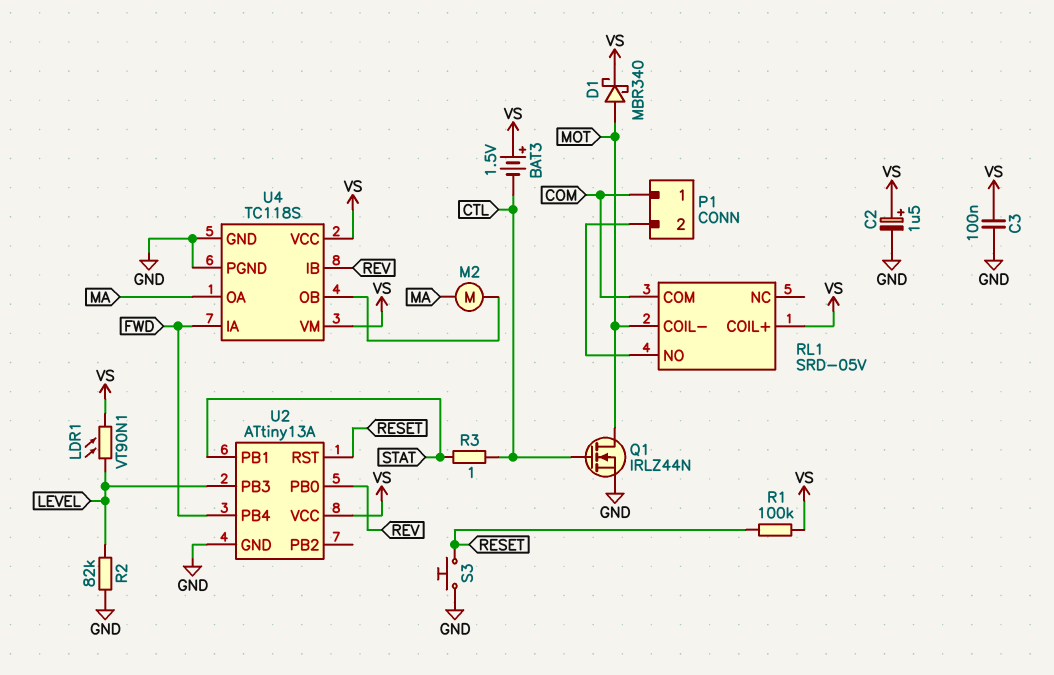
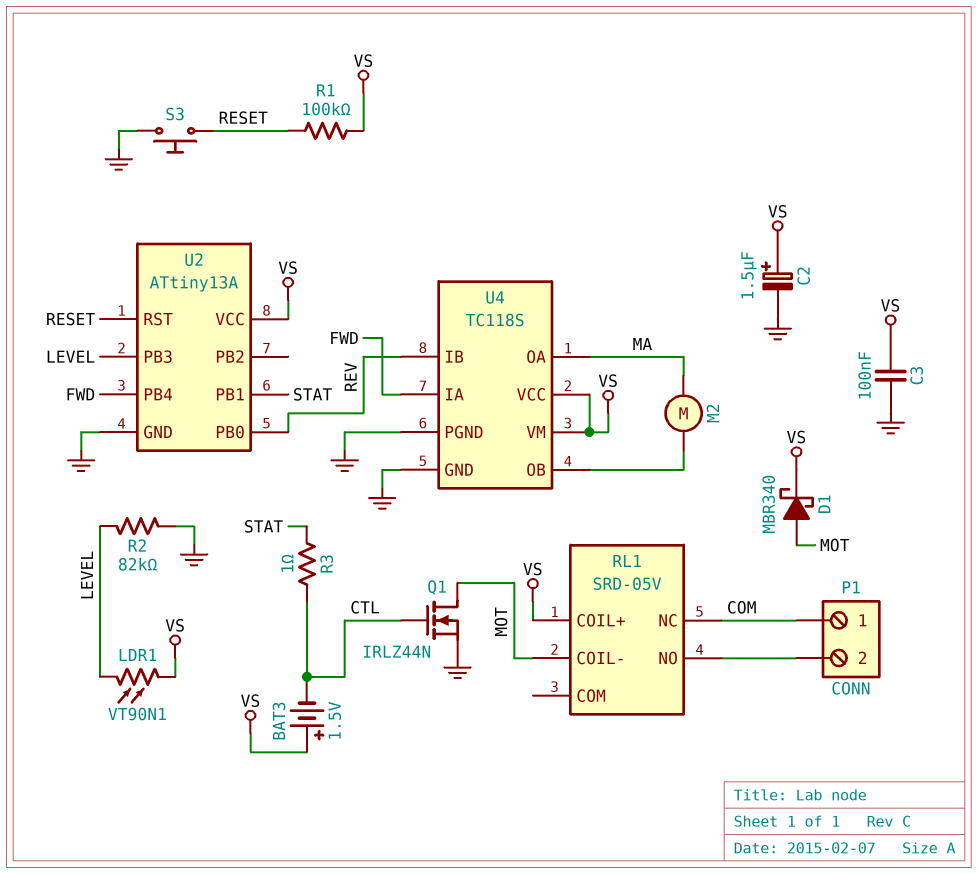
RL1 pin COM: COM -> none
RL1 pin NC: none -> COM

